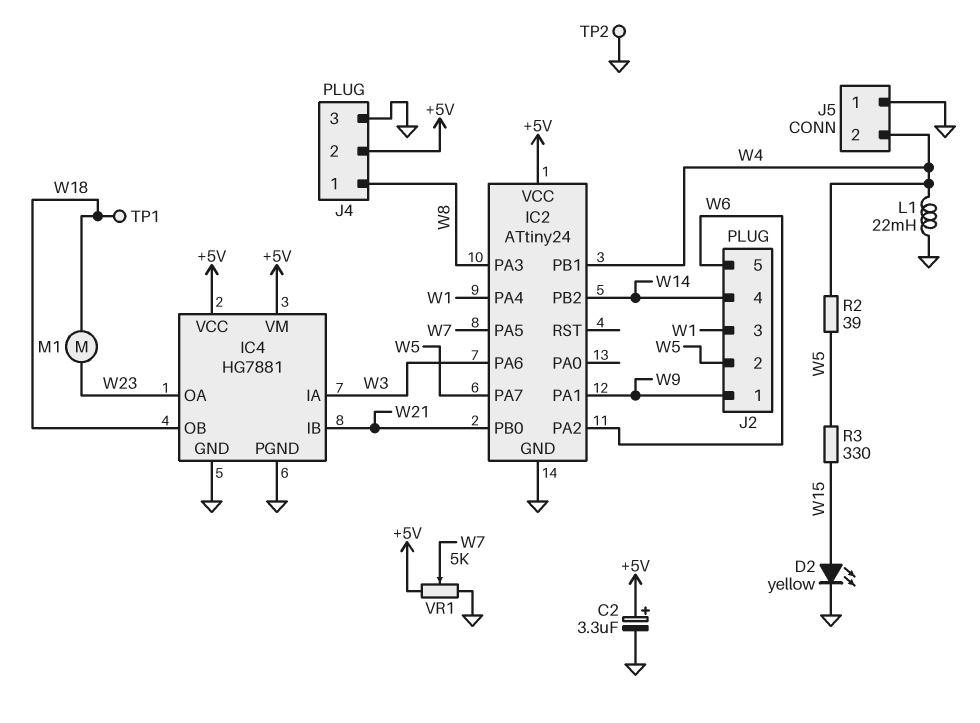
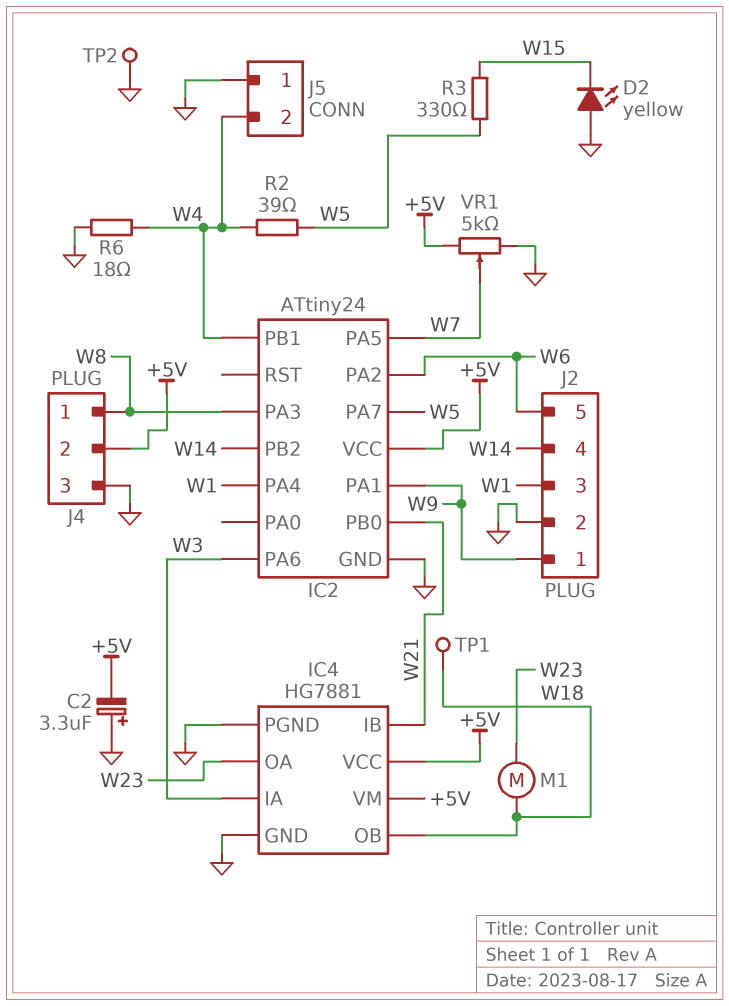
C2: 3.3uF (plus +5V, minus GND) -> 3.3uF (plus GND, minus +5V)
D2: LED yellow (A W15, K GND) -> LED yellow (A GND, K W15)
J2 pin 2: W5 -> GND
L1: 22mH (GND, W4) -> none
R6: none -> 18 (GND, W4)

